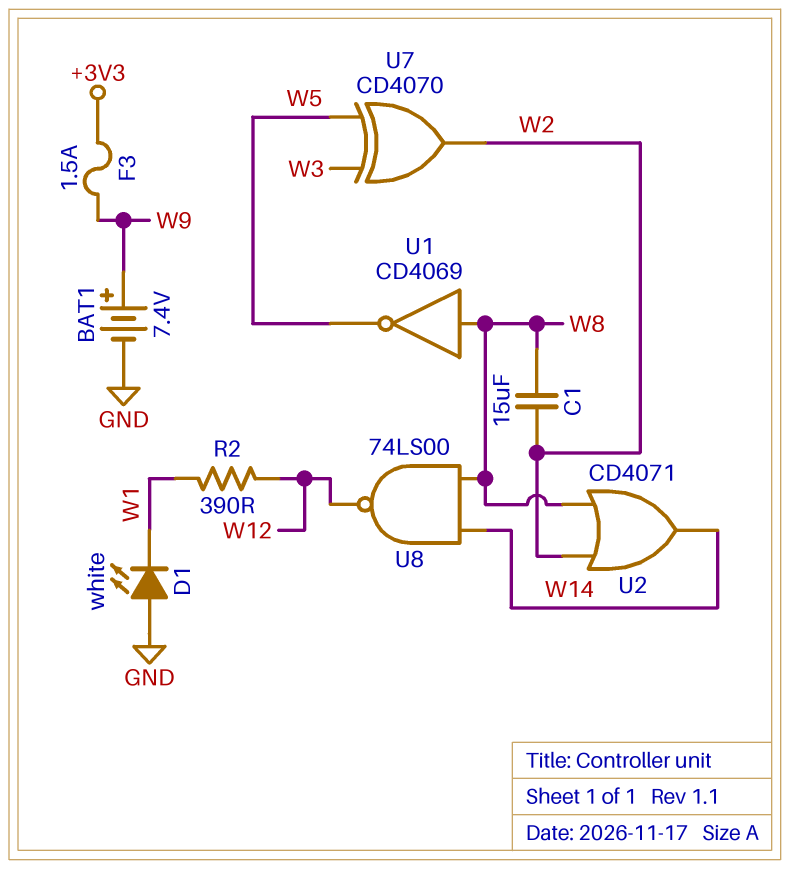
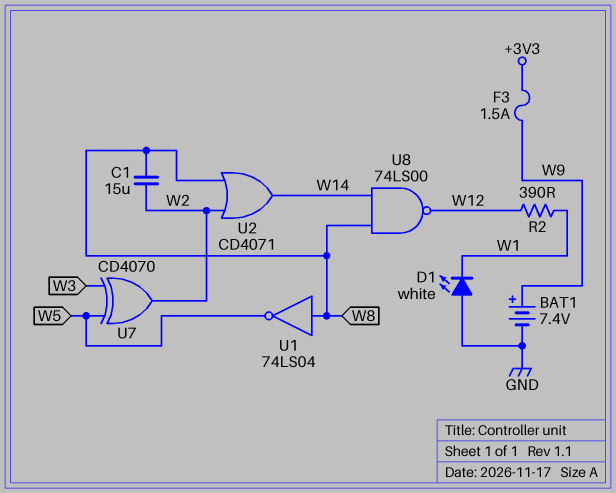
U1: NOT CD4069 (in W8, out W5) -> NOT 74LS04 (in W8, out W5)

